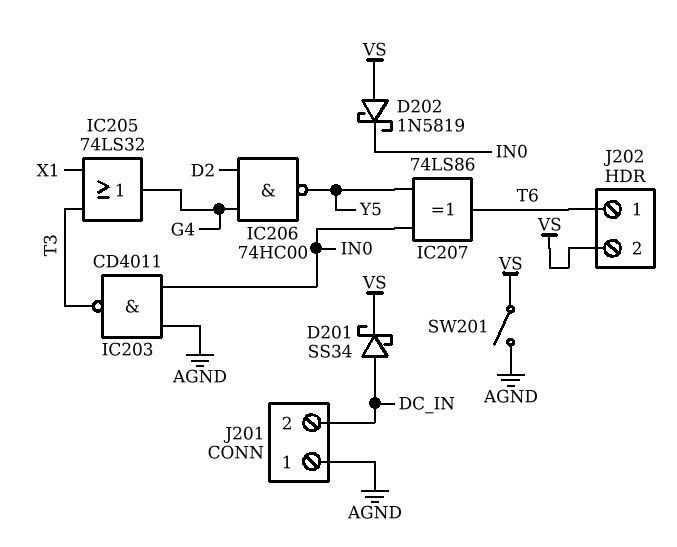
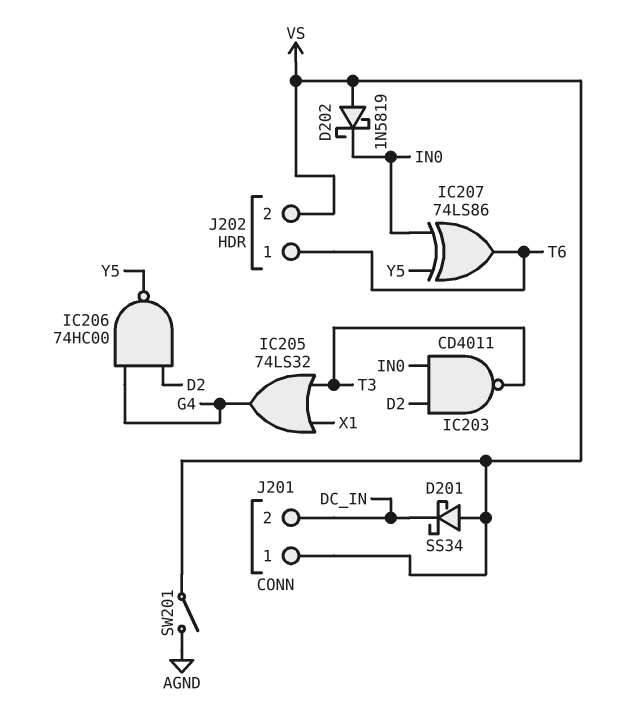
D201: schottky SS34 (A DC_IN, K VS) -> schottky SS34 (A VS, K DC_IN)
IC203: NAND CD4011 (in AGND, in IN0, out T3) -> NAND CD4011 (in D2, in IN0, out T3)
J201 pin 1: AGND -> VS

